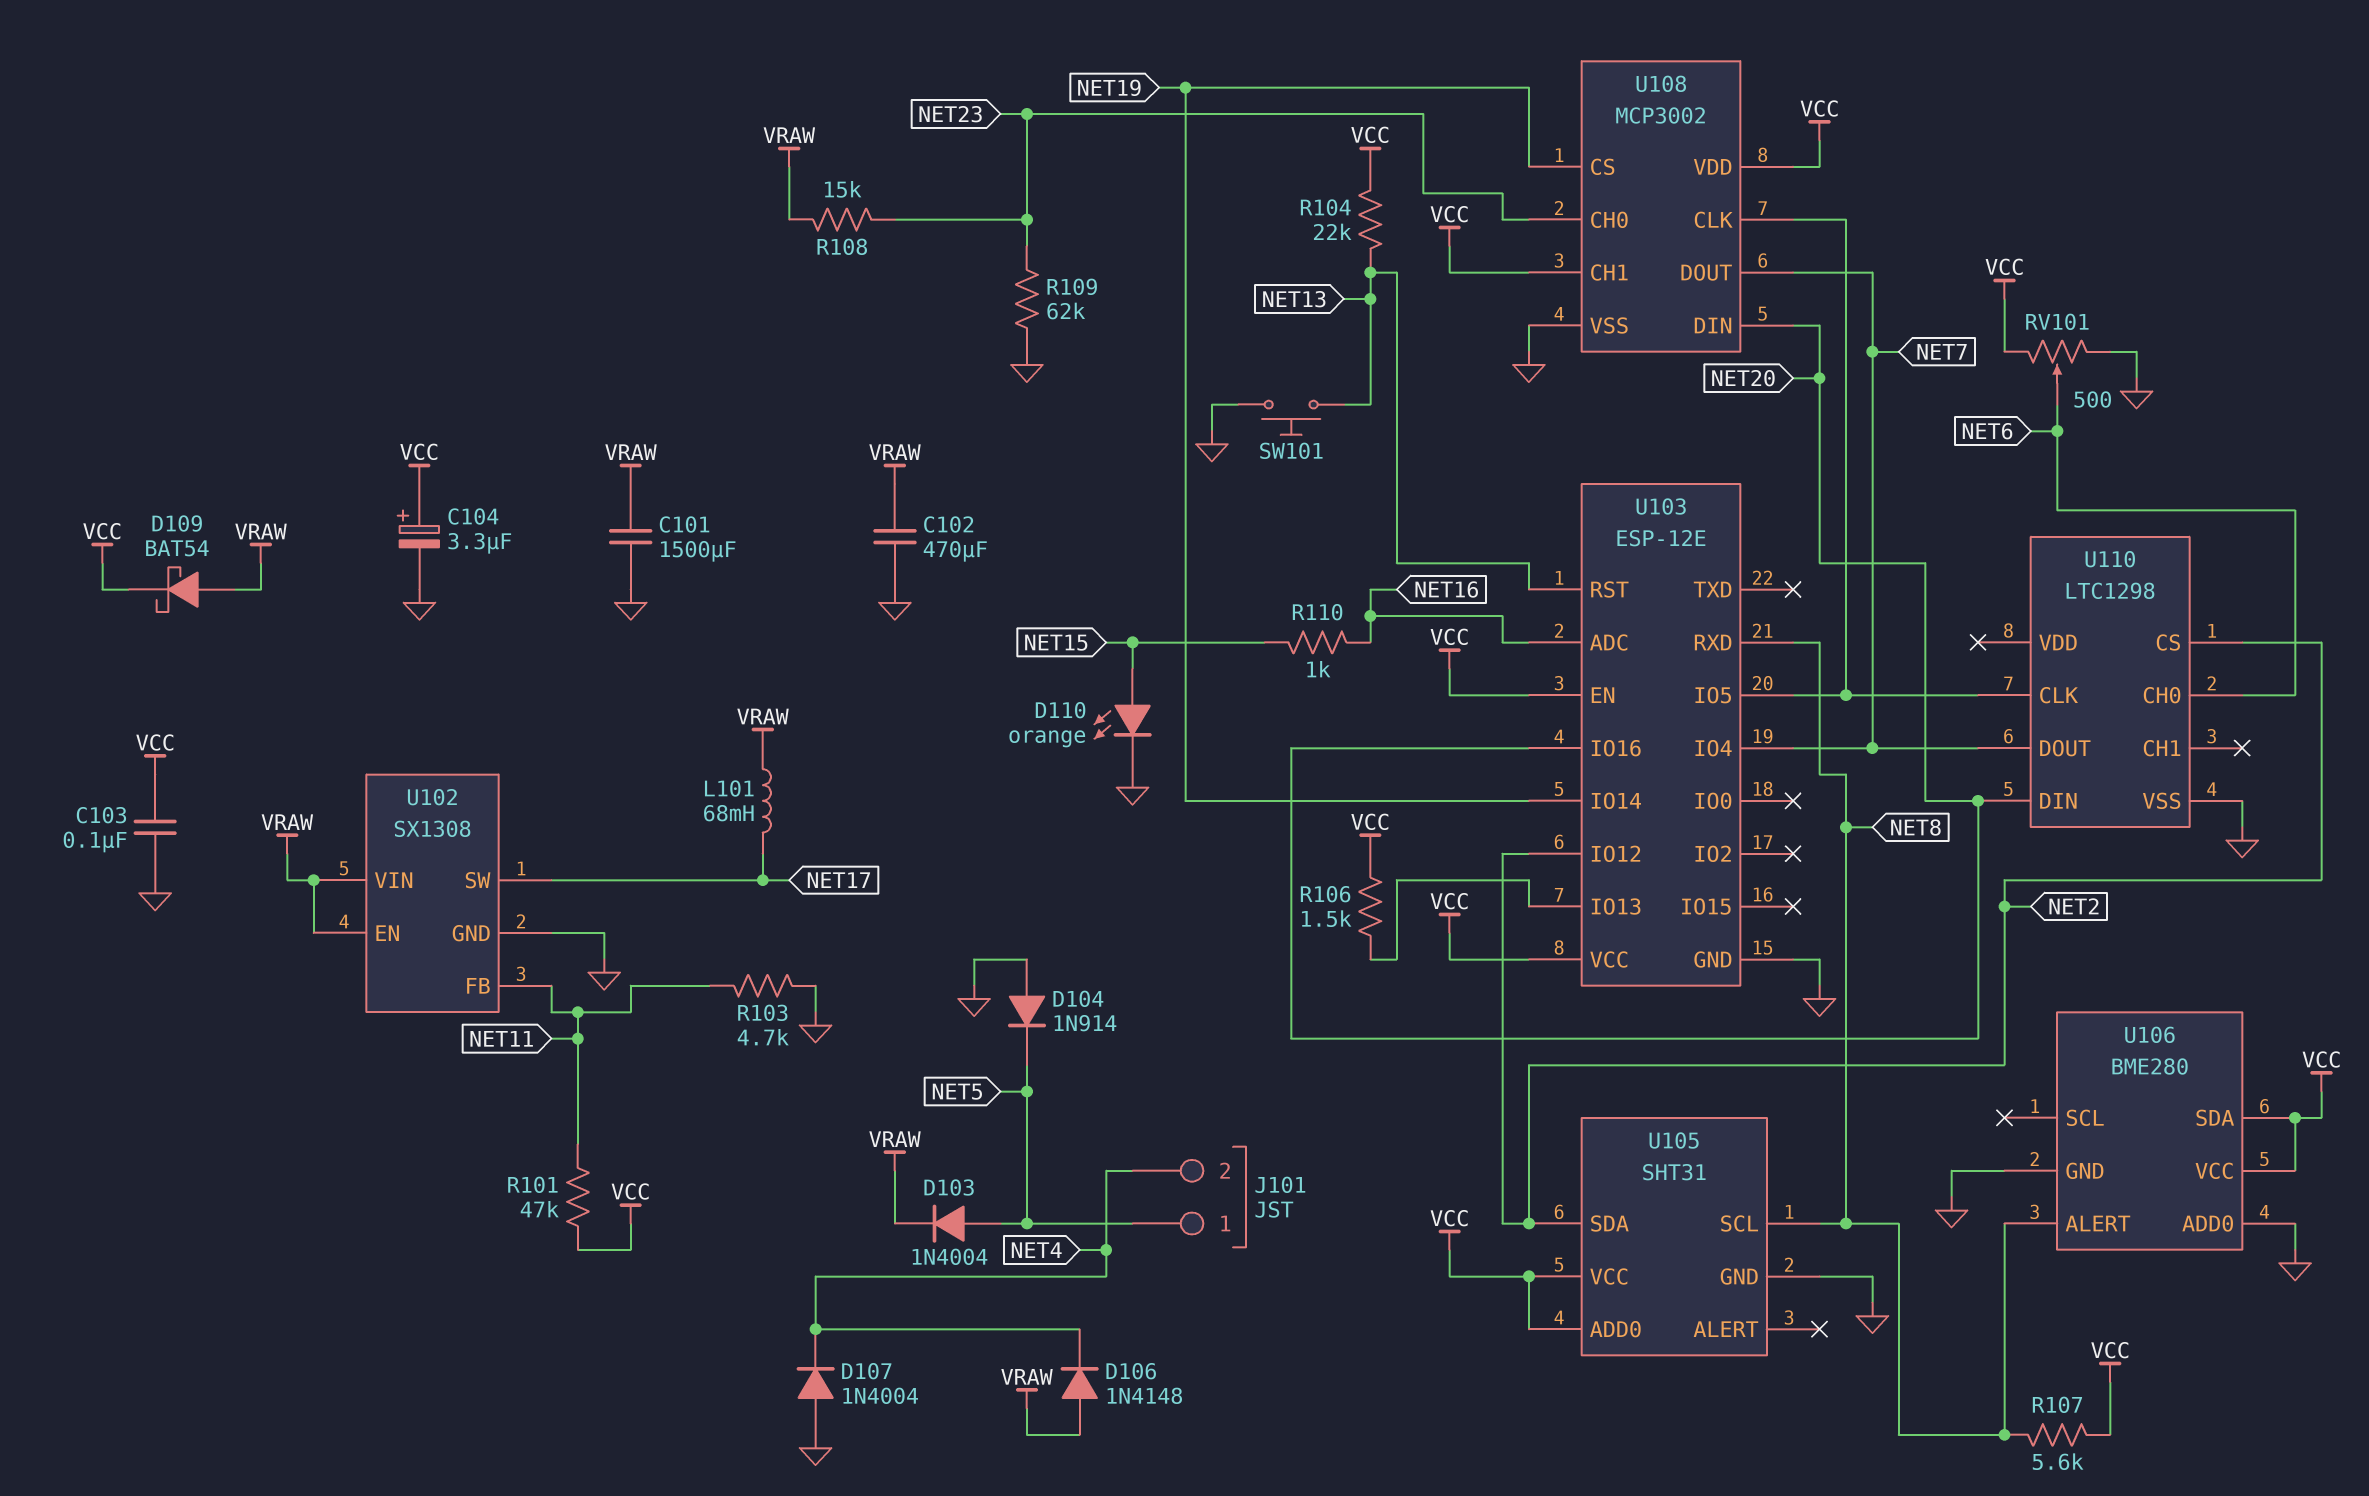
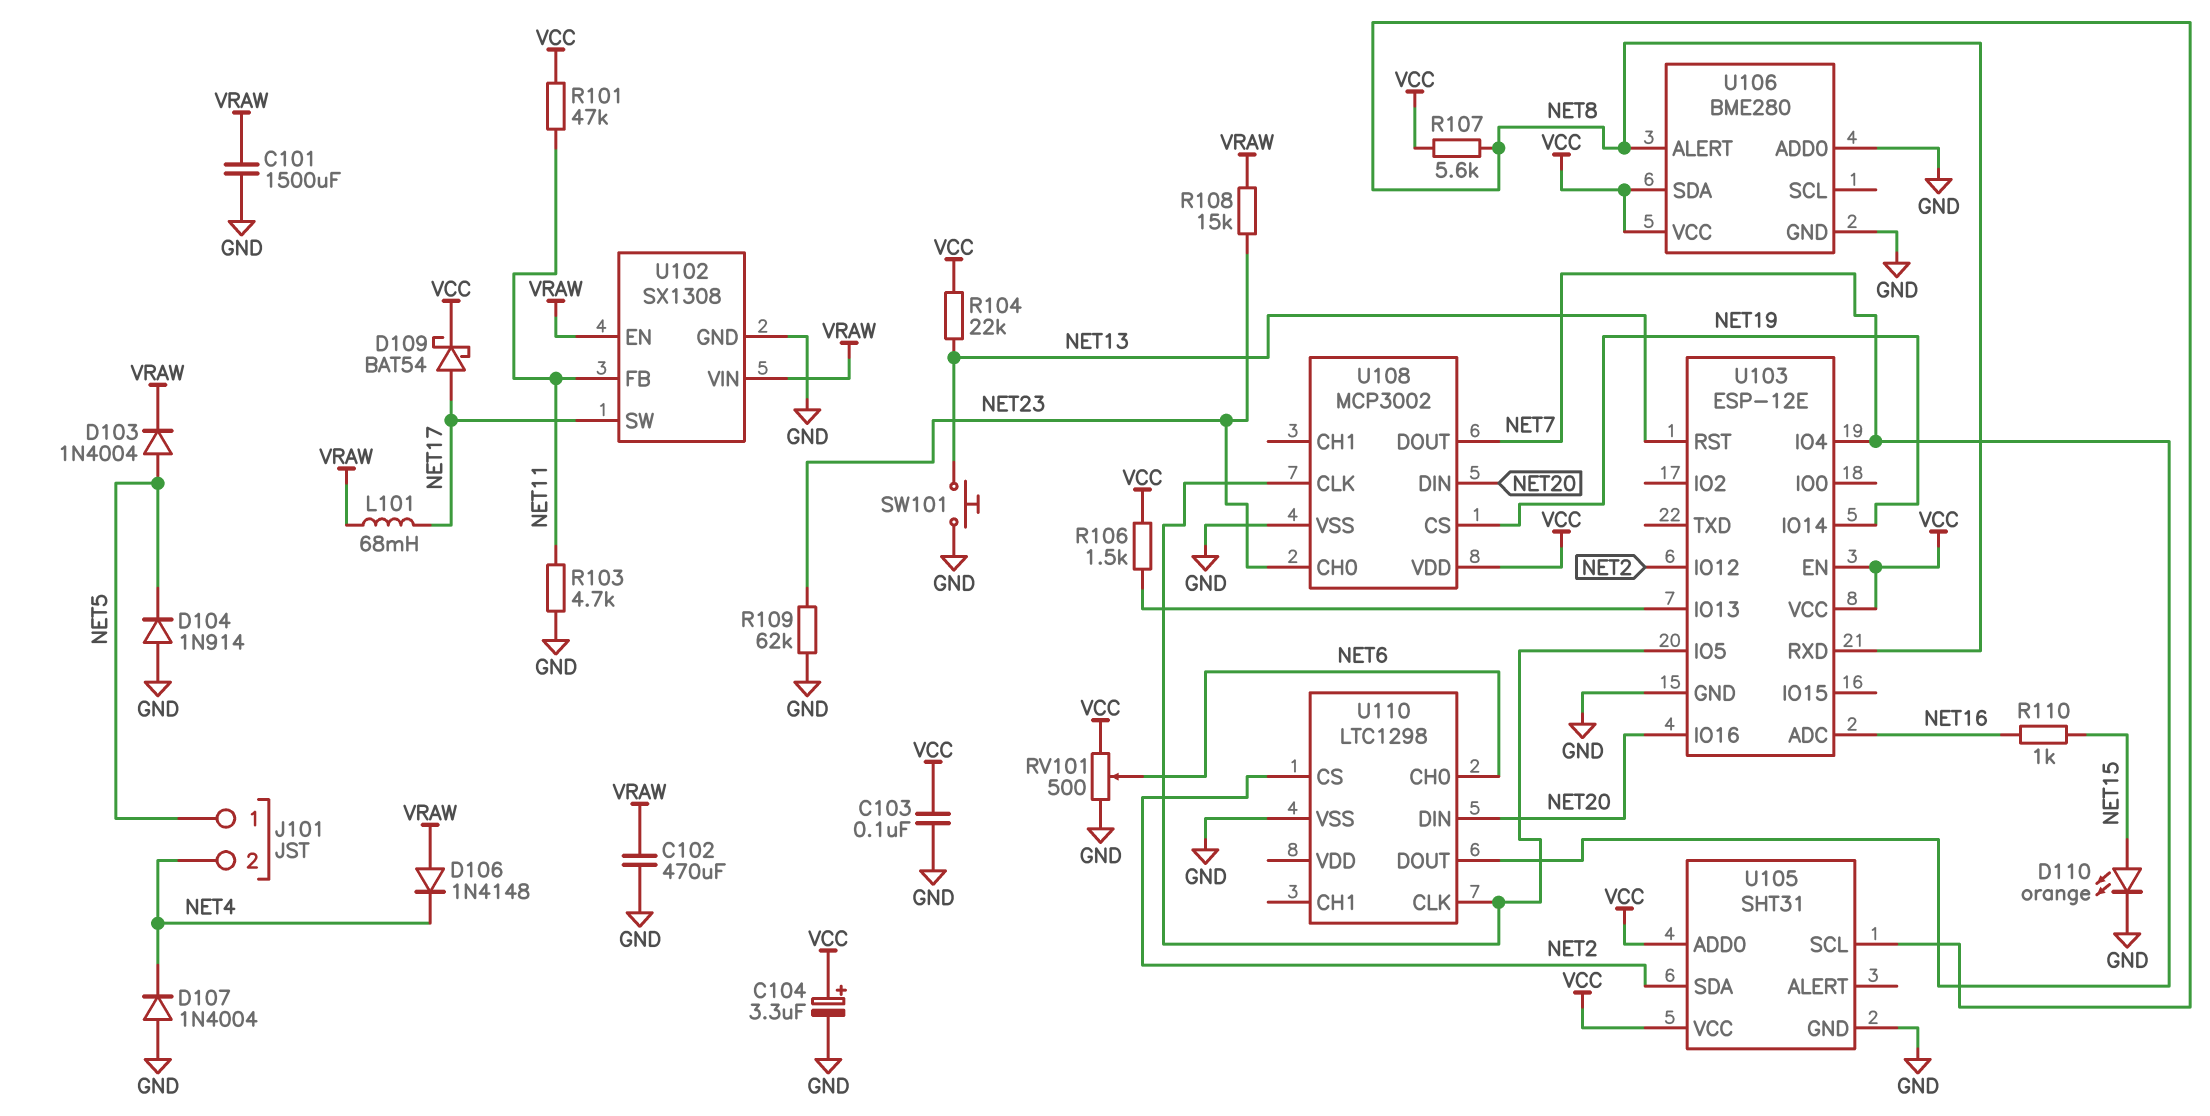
D109: schottky BAT54 (A VRAW, K VCC) -> schottky BAT54 (A NET17, K VCC)
U108 pin CH1: VCC -> none

